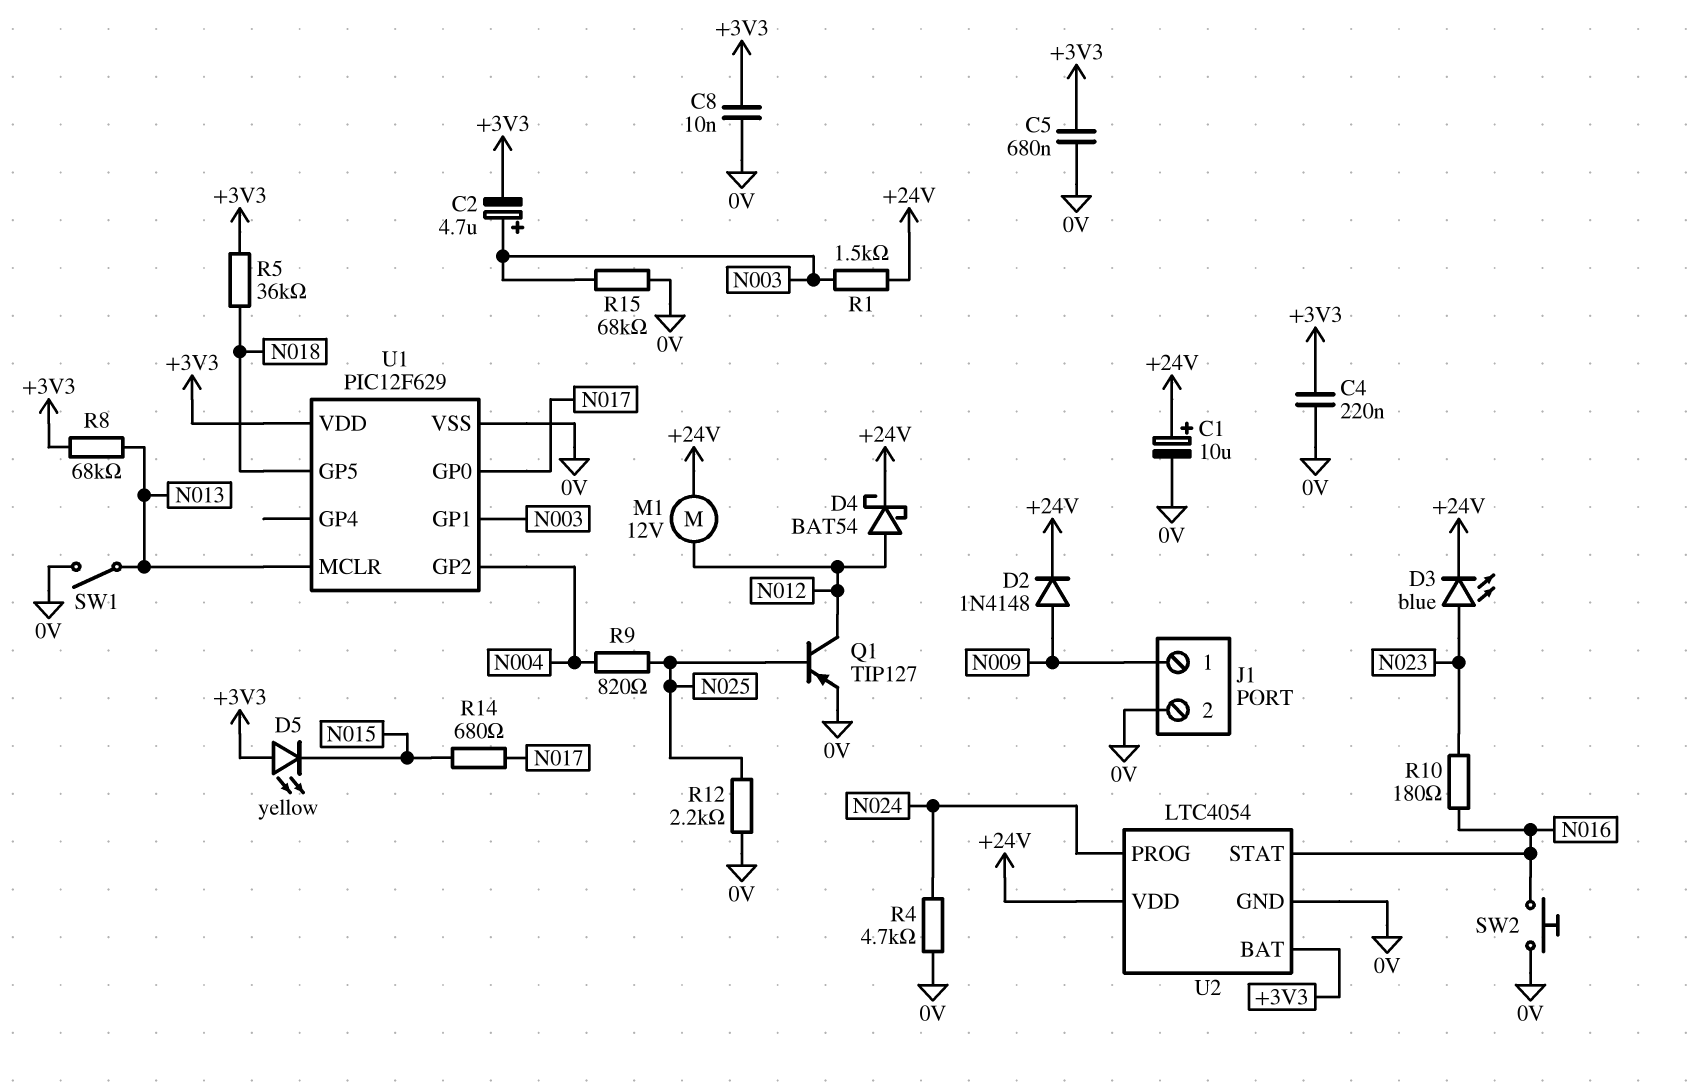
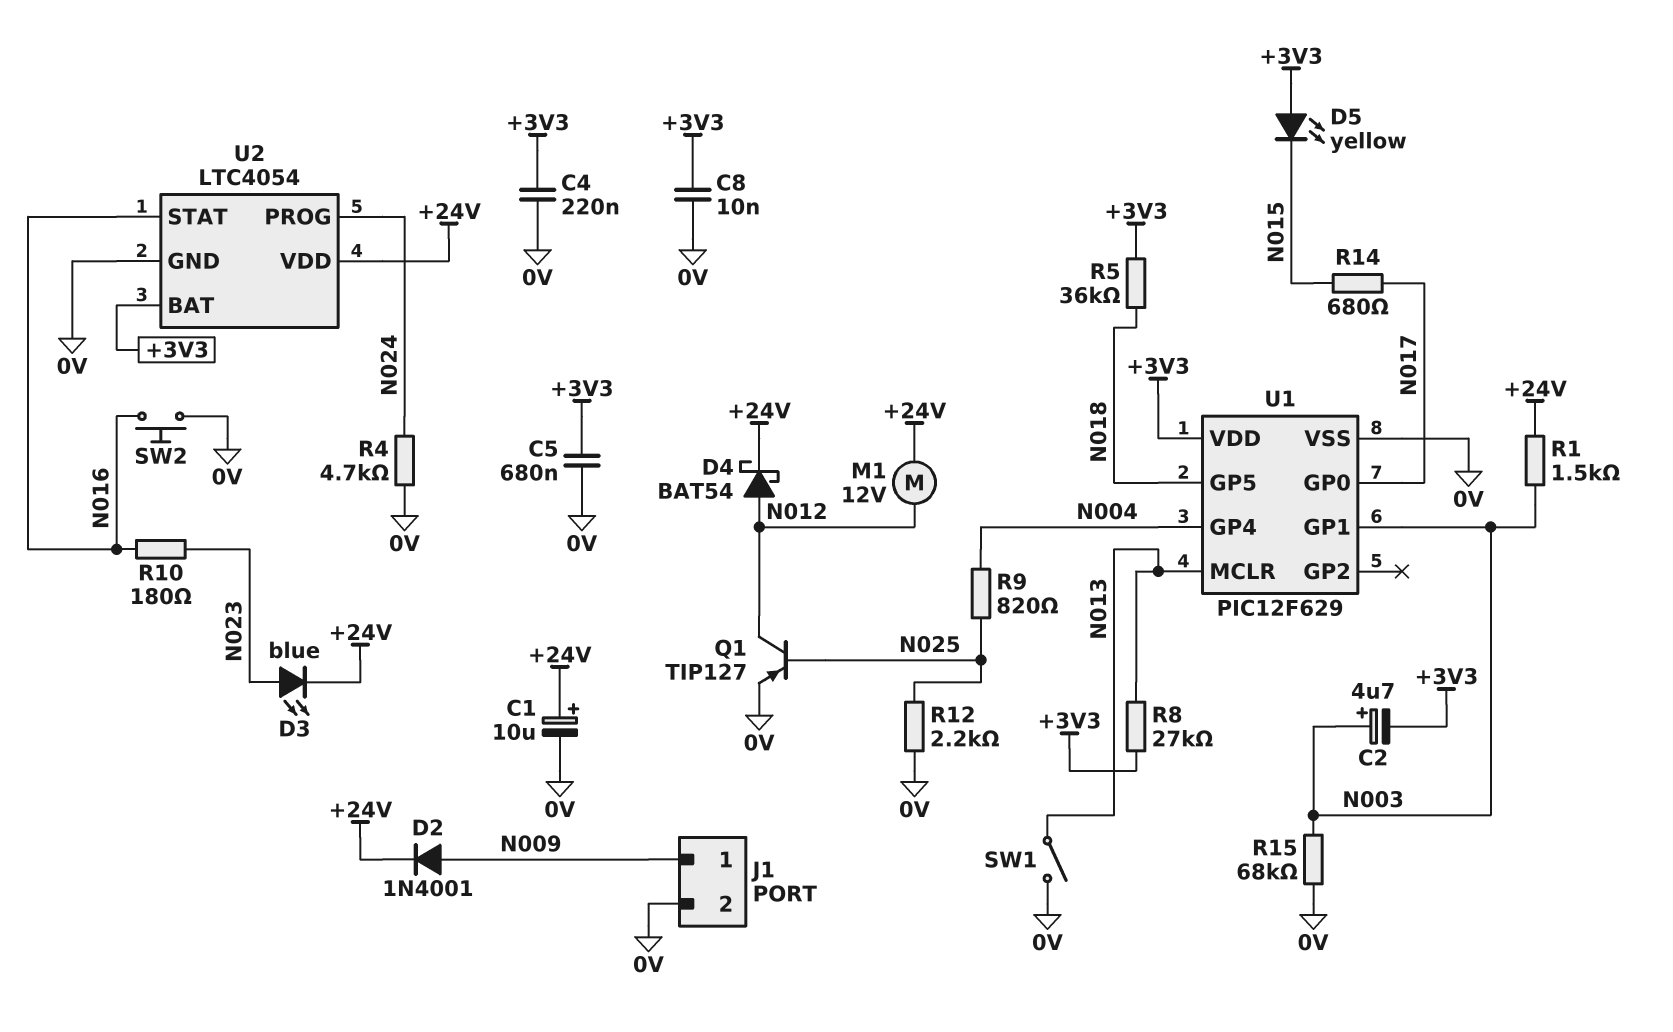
D2: diode 1N4148 (A N009, K +24V) -> diode 1N4001 (A N009, K +24V)
R8: 68k (+3V3, N013) -> 27k (+3V3, N013)
U1 pin GP2: N004 -> none
U1 pin GP4: none -> N004

